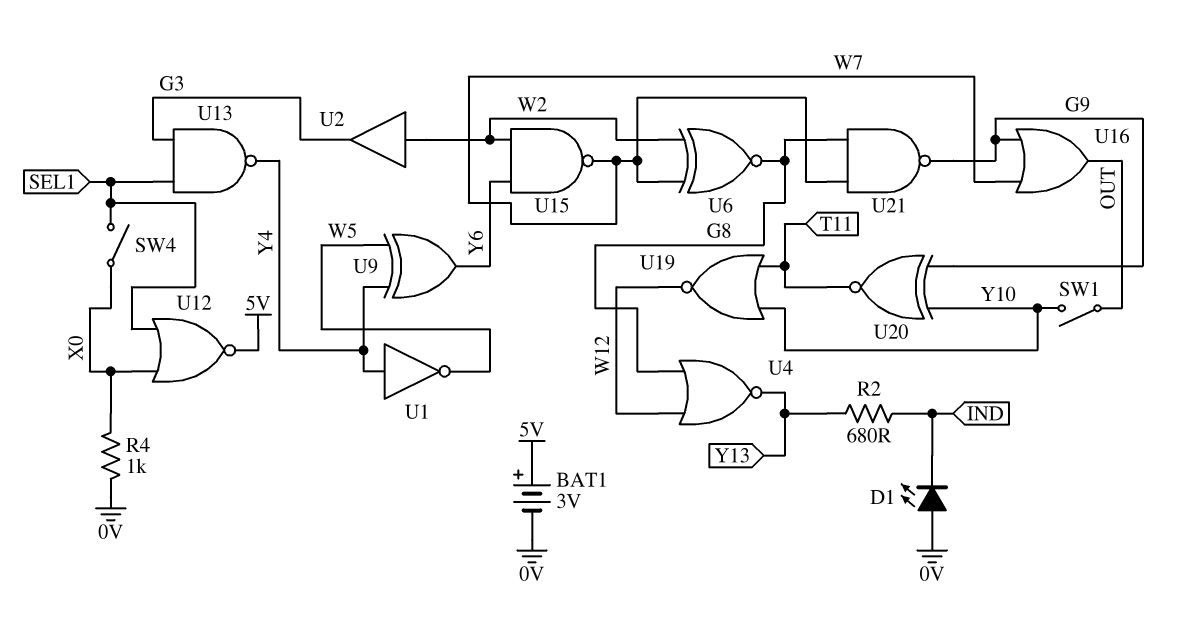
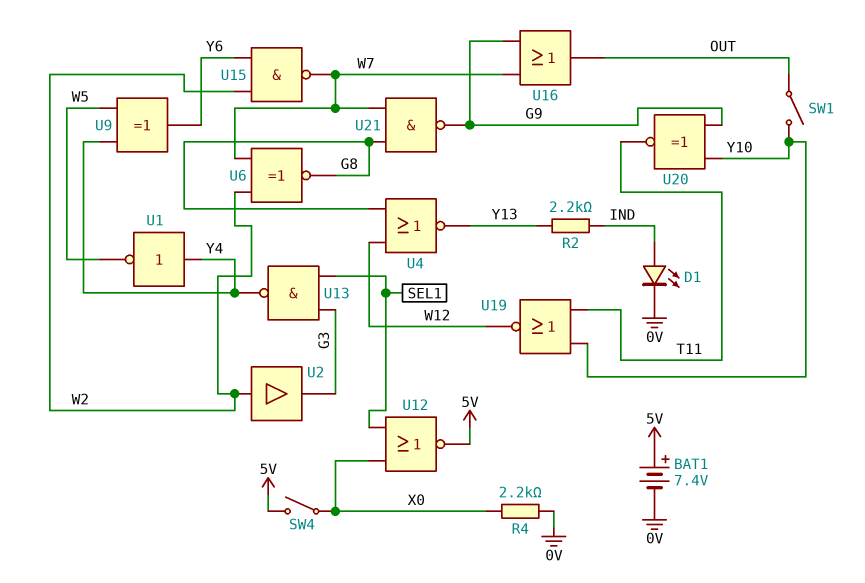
BAT1: 3V (plus 5V, minus 0V) -> 7.4V (plus 5V, minus 0V)
D1: LED (A 0V, K IND) -> LED (A IND, K 0V)
R2: 680 (IND, Y13) -> 2.2k (IND, Y13)
R4: 1k (0V, X0) -> 2.2k (0V, X0)
SW4: switch (SEL1, X0) -> switch (5V, X0)

